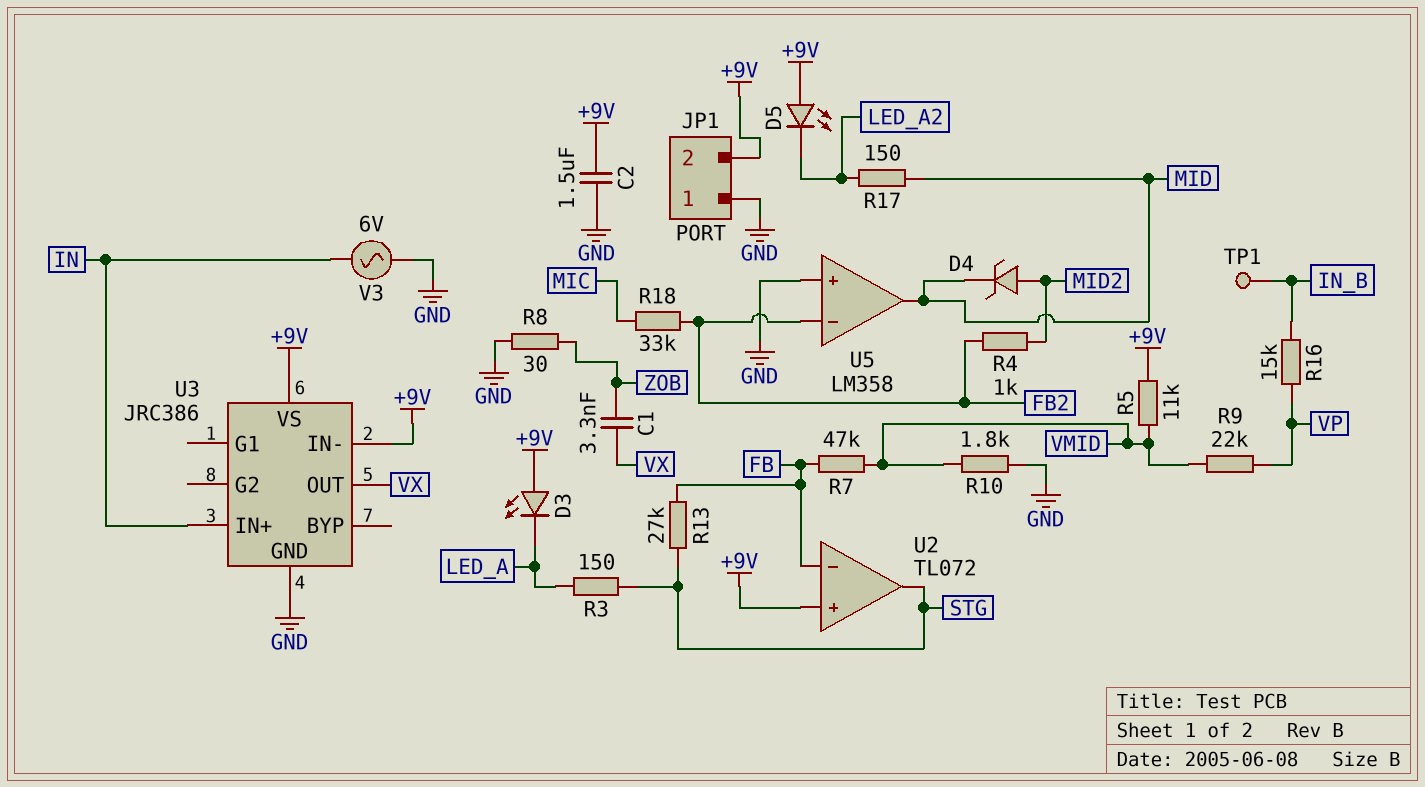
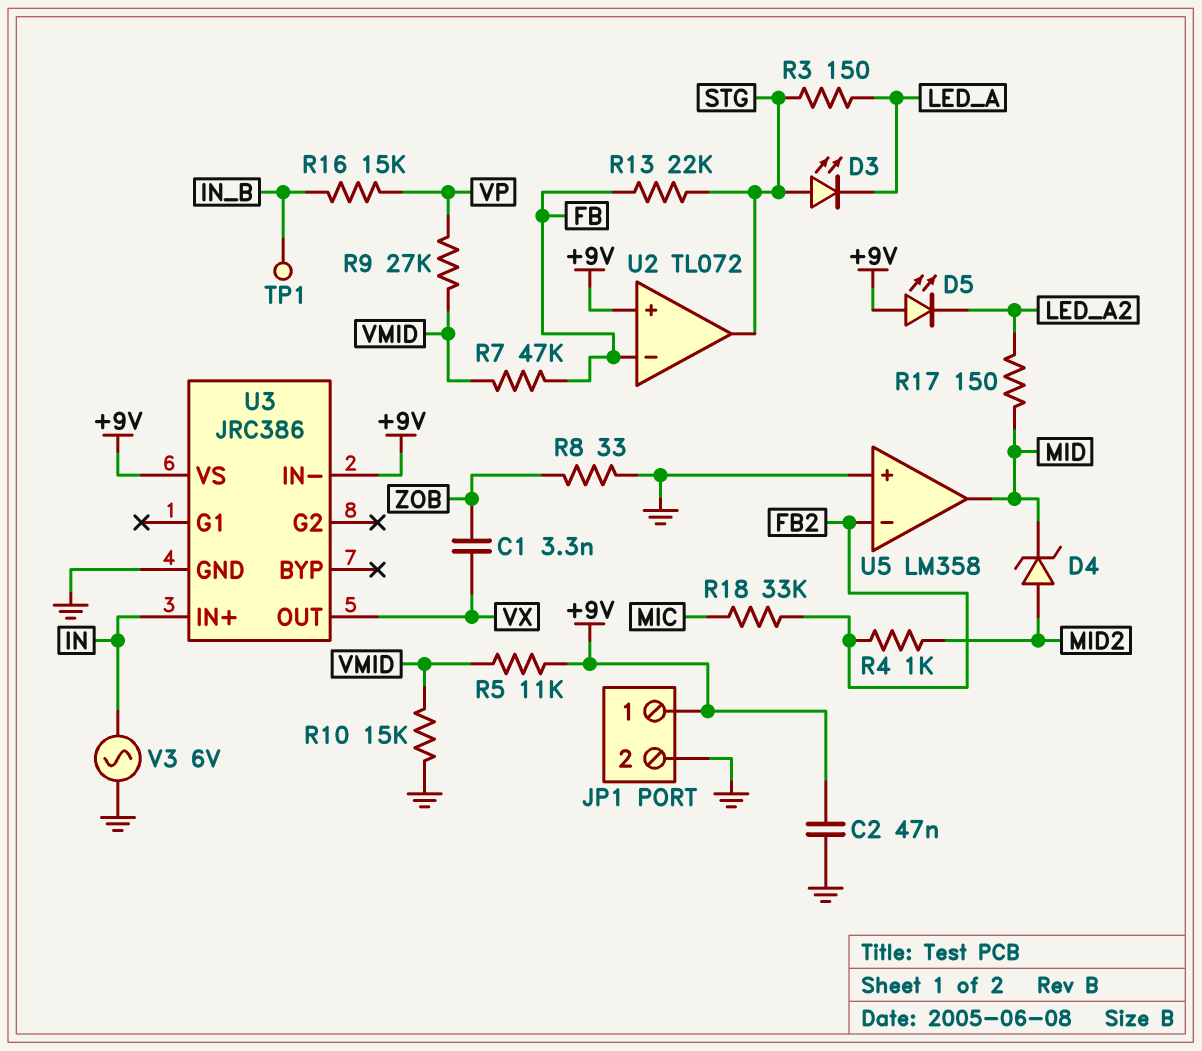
C2: 1.5uF (+9V, GND) -> 47nF (+9V, GND)
D3: LED (A +9V, K LED_A) -> LED (A STG, K LED_A)
JP1 pin 1: GND -> +9V
JP1 pin 2: +9V -> GND
R8: 30 (GND, ZOB) -> 33 (GND, ZOB)
R9: 22k (VMID, VP) -> 27k (VMID, VP)
R10: 1.8k (GND, VMID) -> 15k (GND, VMID)
R13: 27k (FB, STG) -> 22k (FB, STG)

